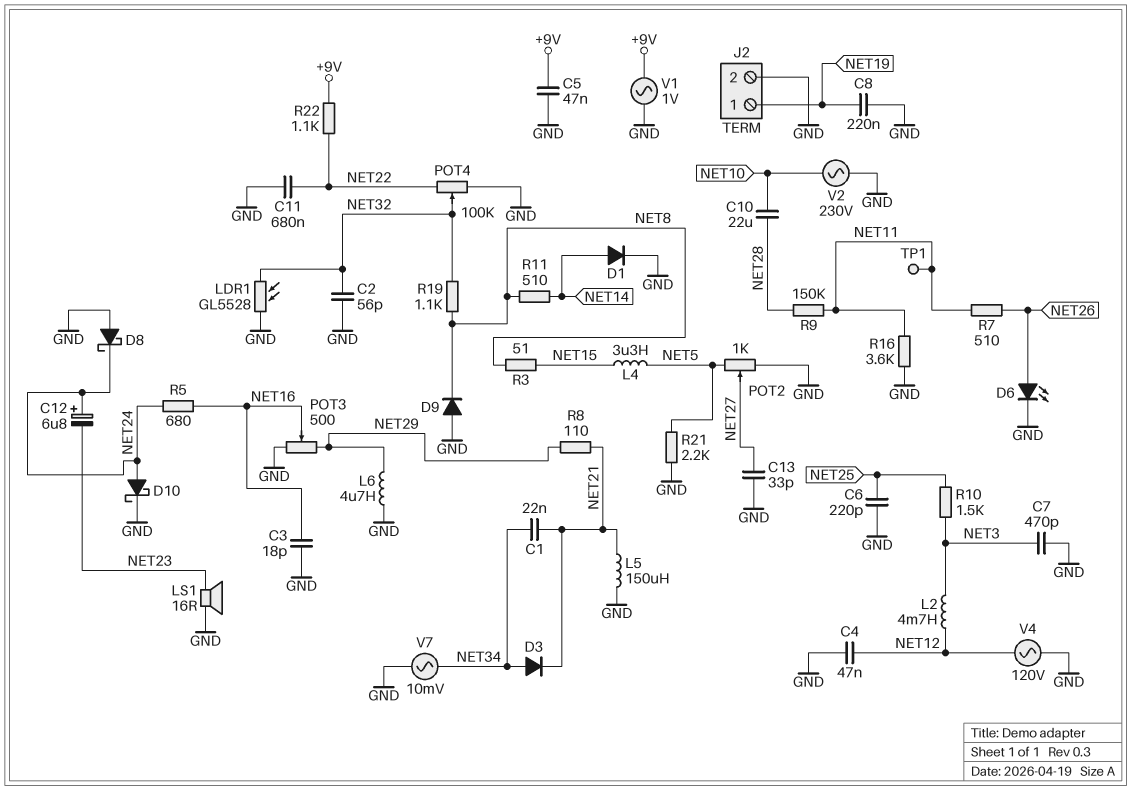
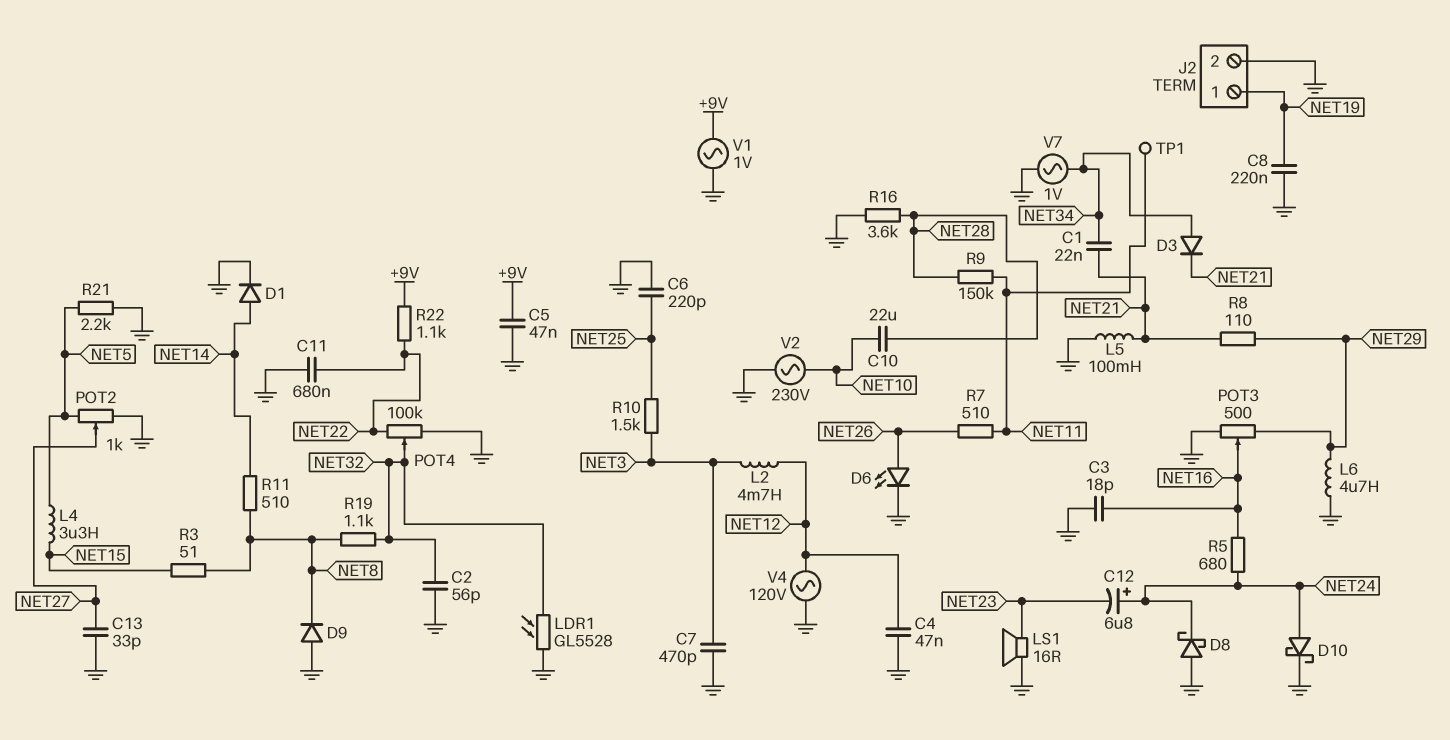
L5: 150uH (GND, NET21) -> 100mH (GND, NET21)
R16: 3.6k (GND, NET11) -> 3.6k (GND, NET28)
V7: AC 10mV (GND, NET34) -> AC 1V (GND, NET34)

